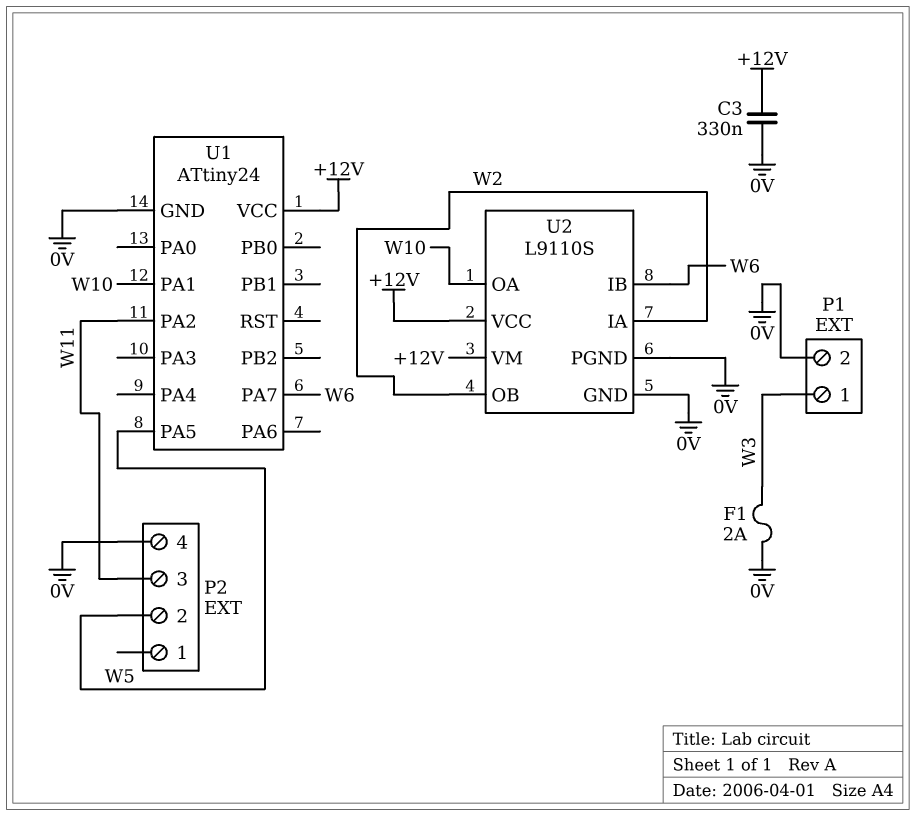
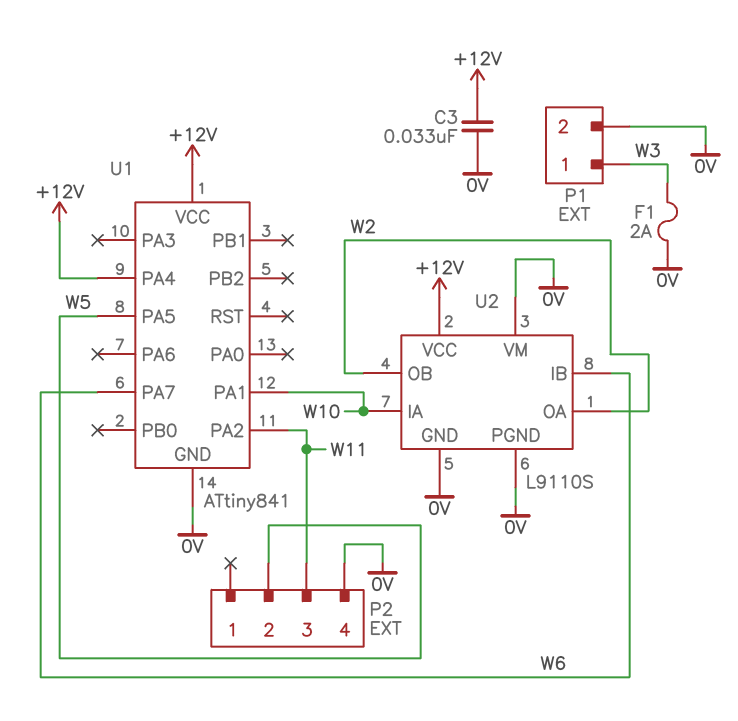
C3: 330nF (+12V, 0V) -> 33nF (+12V, 0V)
U1: ATtiny24 -> ATtiny841
U1 pin PA4: none -> +12V
U2 pin IA: W2 -> W10
U2 pin OA: W10 -> W2
U2 pin VM: +12V -> 0V

